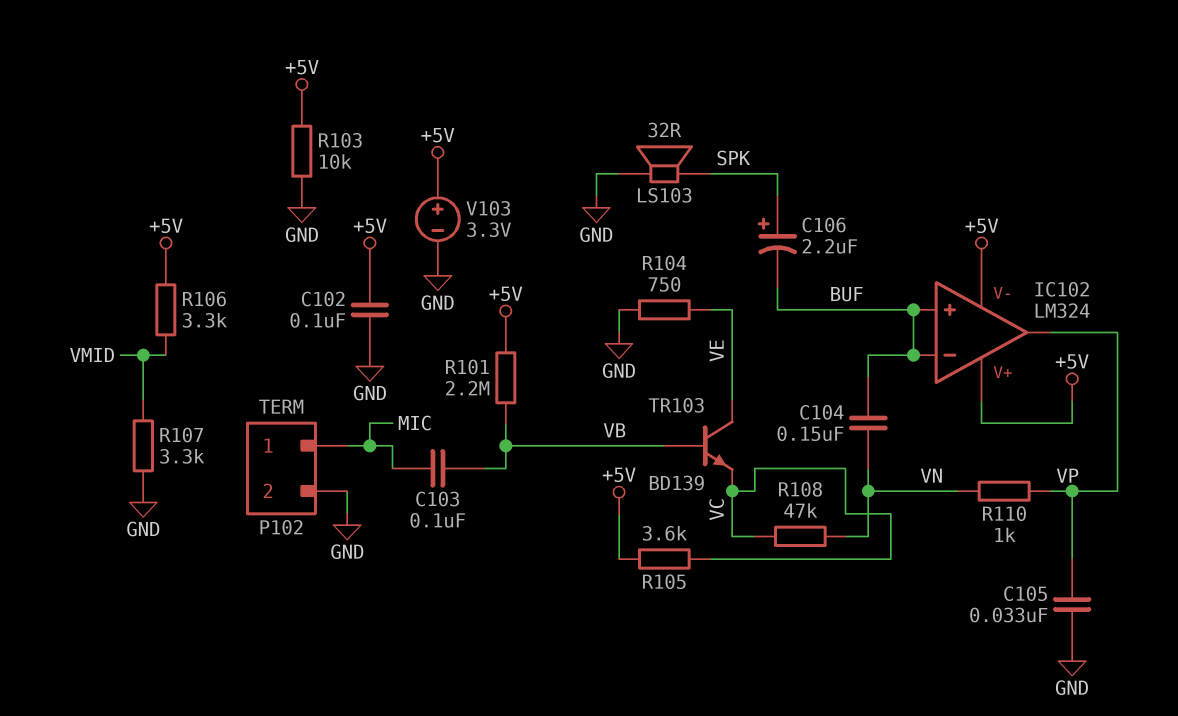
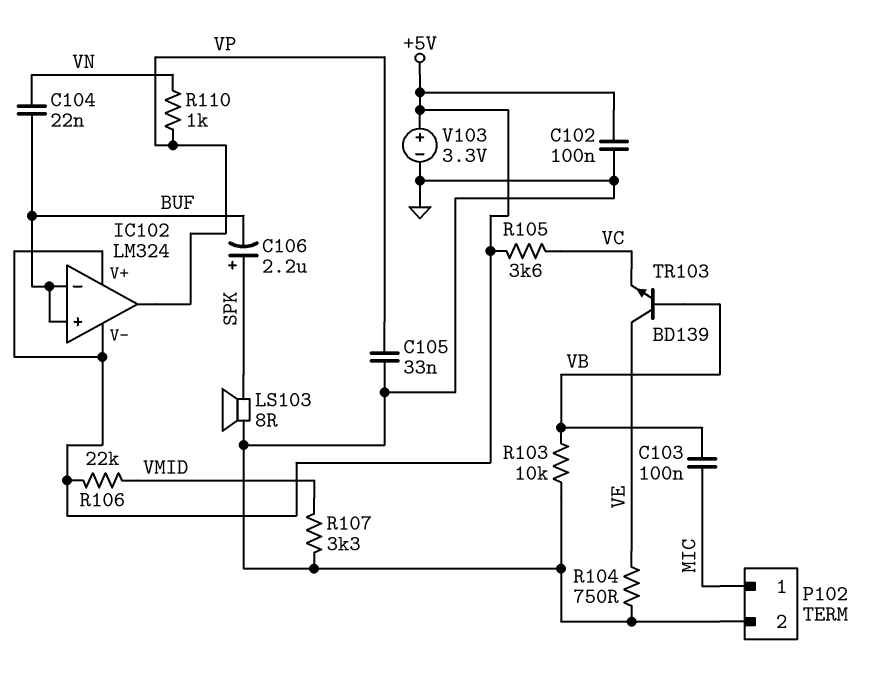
C104: 150nF (BUF, VN) -> 22nF (BUF, VN)
LS103: speaker 32R (GND, SPK) -> speaker 8R (GND, SPK)
R101: 2.2M (+5V, VB) -> none
R103: 10k (+5V, GND) -> 10k (GND, VB)
R106: 3.3k (+5V, VMID) -> 22k (+5V, VMID)
R108: 47k (VC, VN) -> none

